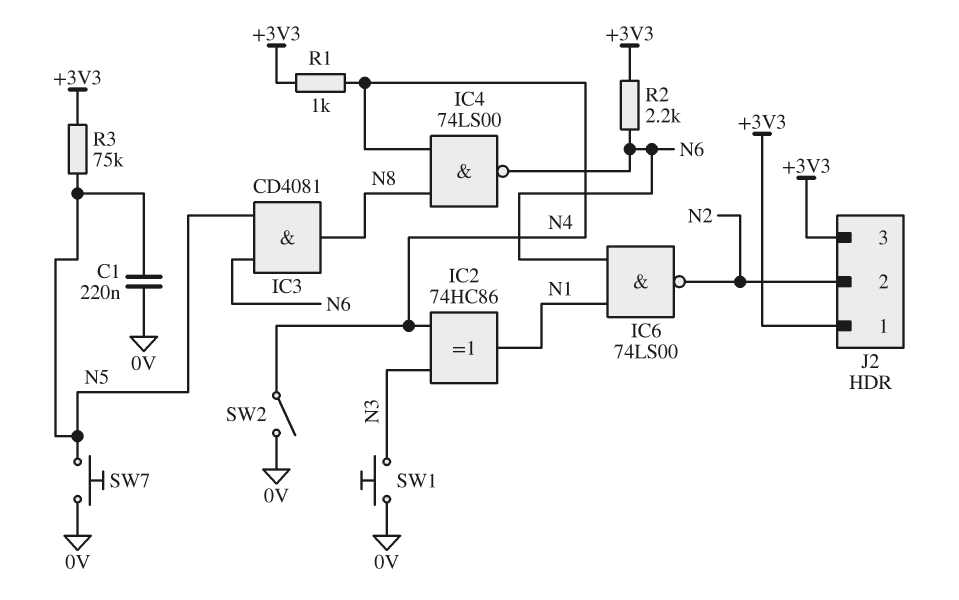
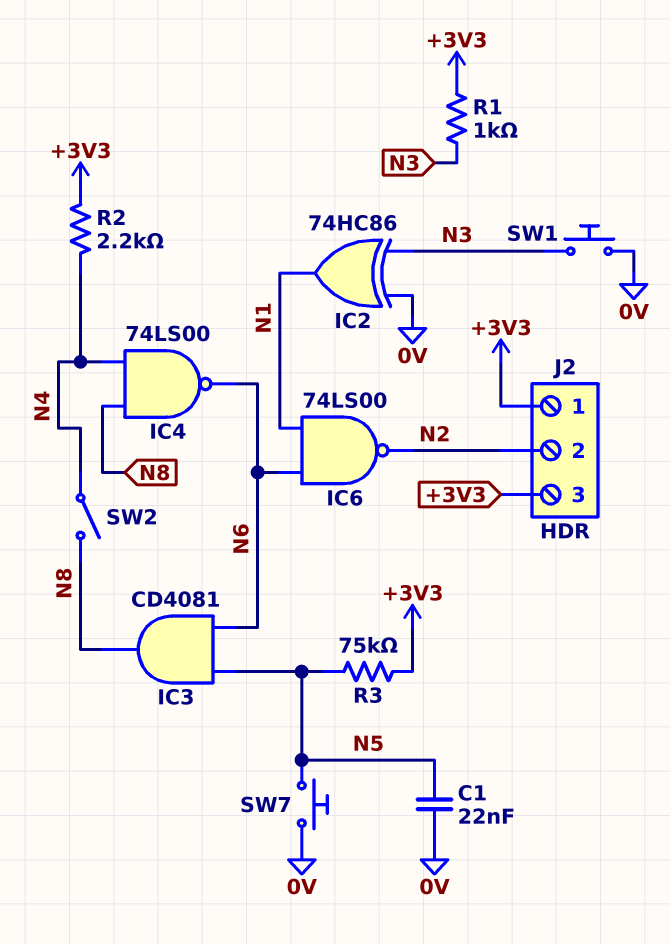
C1: 220nF (0V, N5) -> 22nF (0V, N5)
IC2: XOR 74HC86 (in N3, in N4, out N1) -> XOR 74HC86 (in 0V, in N3, out N1)
R1: 1k (+3V3, N4) -> 1k (+3V3, N3)
R2: 2.2k (+3V3, N6) -> 2.2k (+3V3, N4)
SW2: switch (0V, N4) -> switch (N4, N8)

